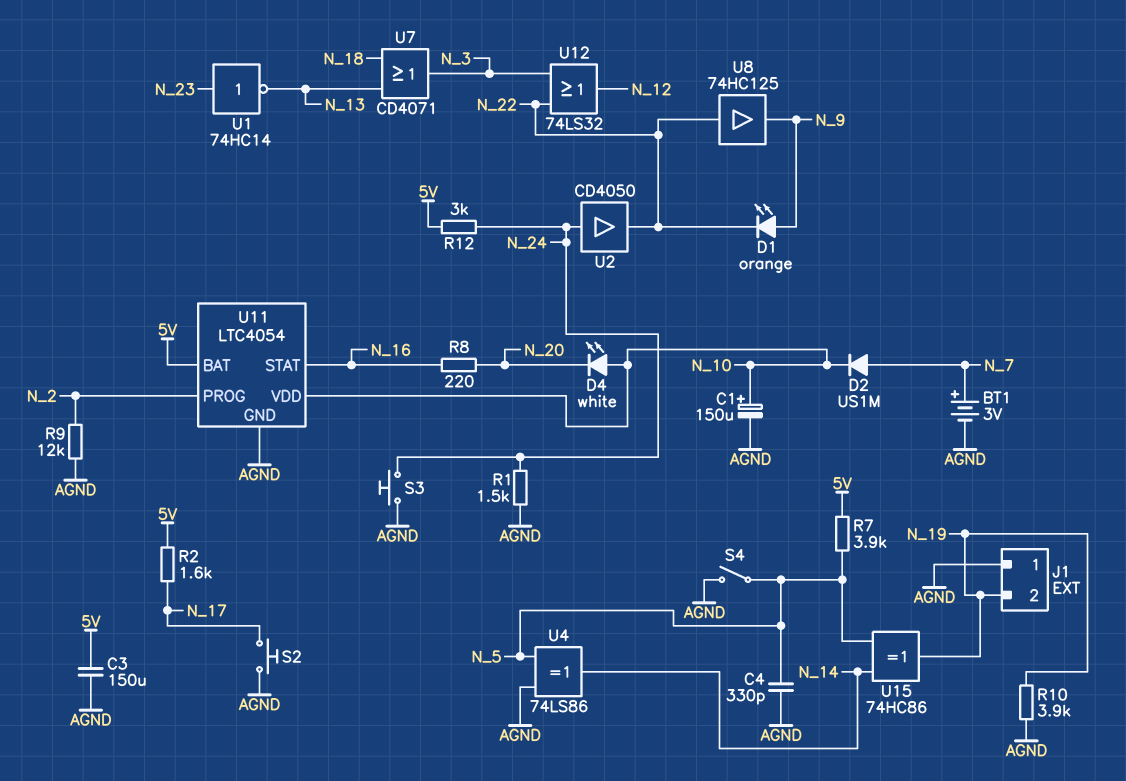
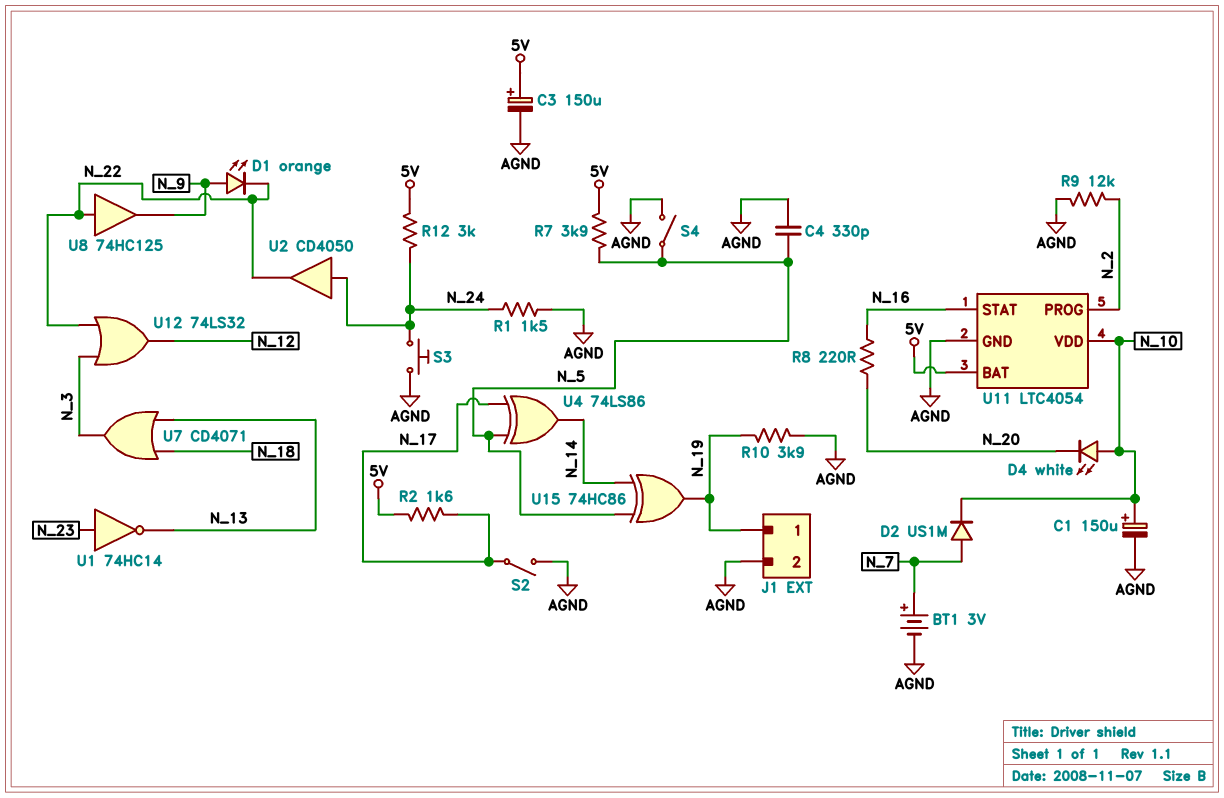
C3: 150uF (5V, AGND) -> 150uF (plus 5V, minus AGND)
J1 pin 1: AGND -> N_19
J1 pin 2: N_19 -> AGND
S2: button (AGND, N_17) -> switch (AGND, N_17)
U4: XOR 74LS86 (in AGND, in N_5, out N_14) -> XOR 74LS86 (in N_5, in N_17, out N_14)

